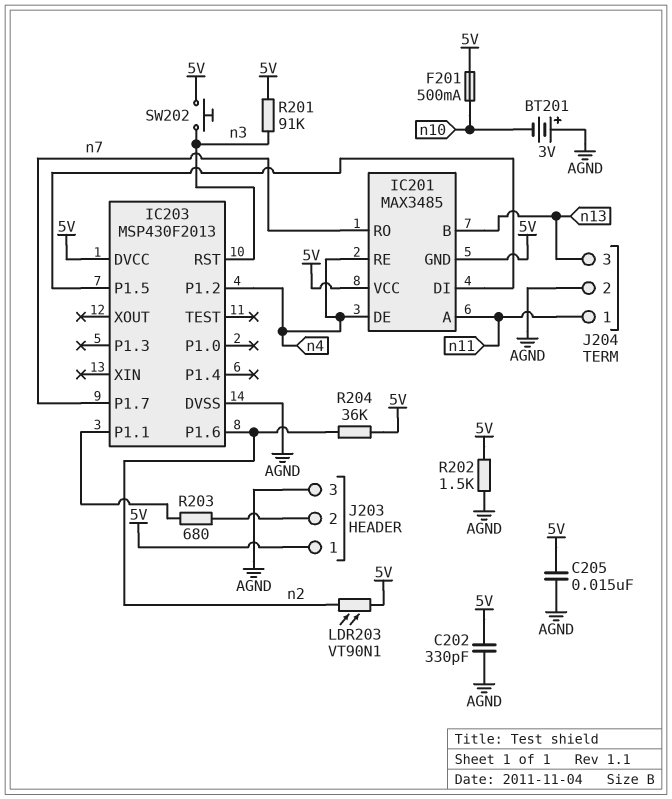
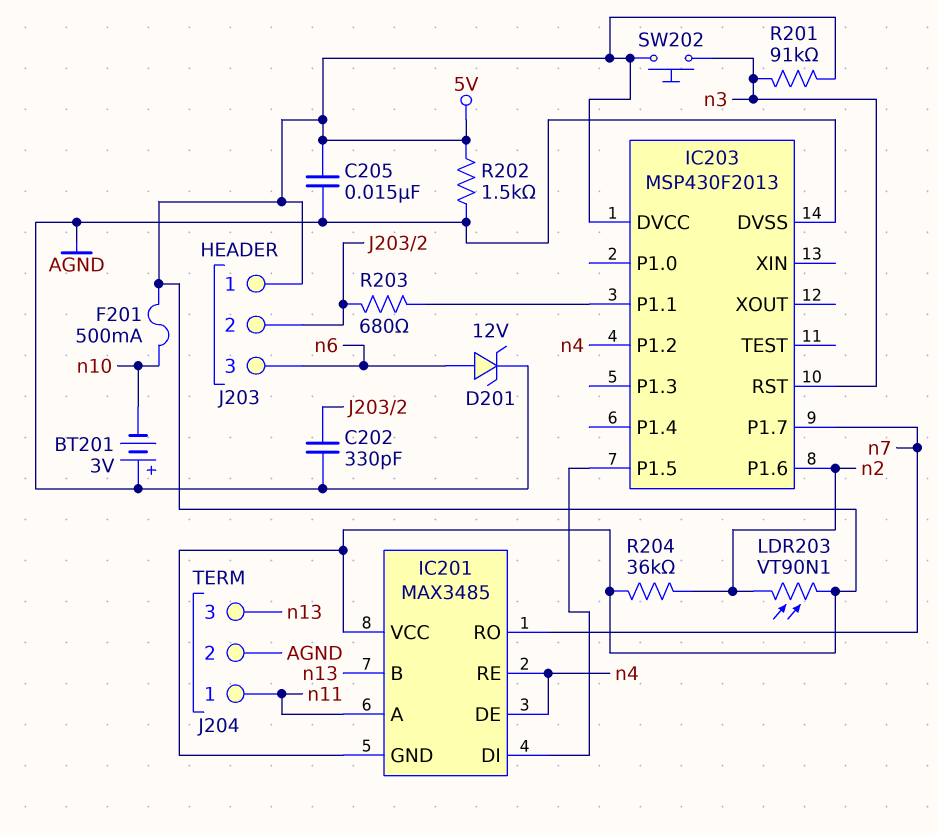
C202: 330pF (5V, AGND) -> 330pF (AGND, J203/2)
D201: none -> zener 12V (A n6, K AGND)
J203 pin 3: AGND -> n6

